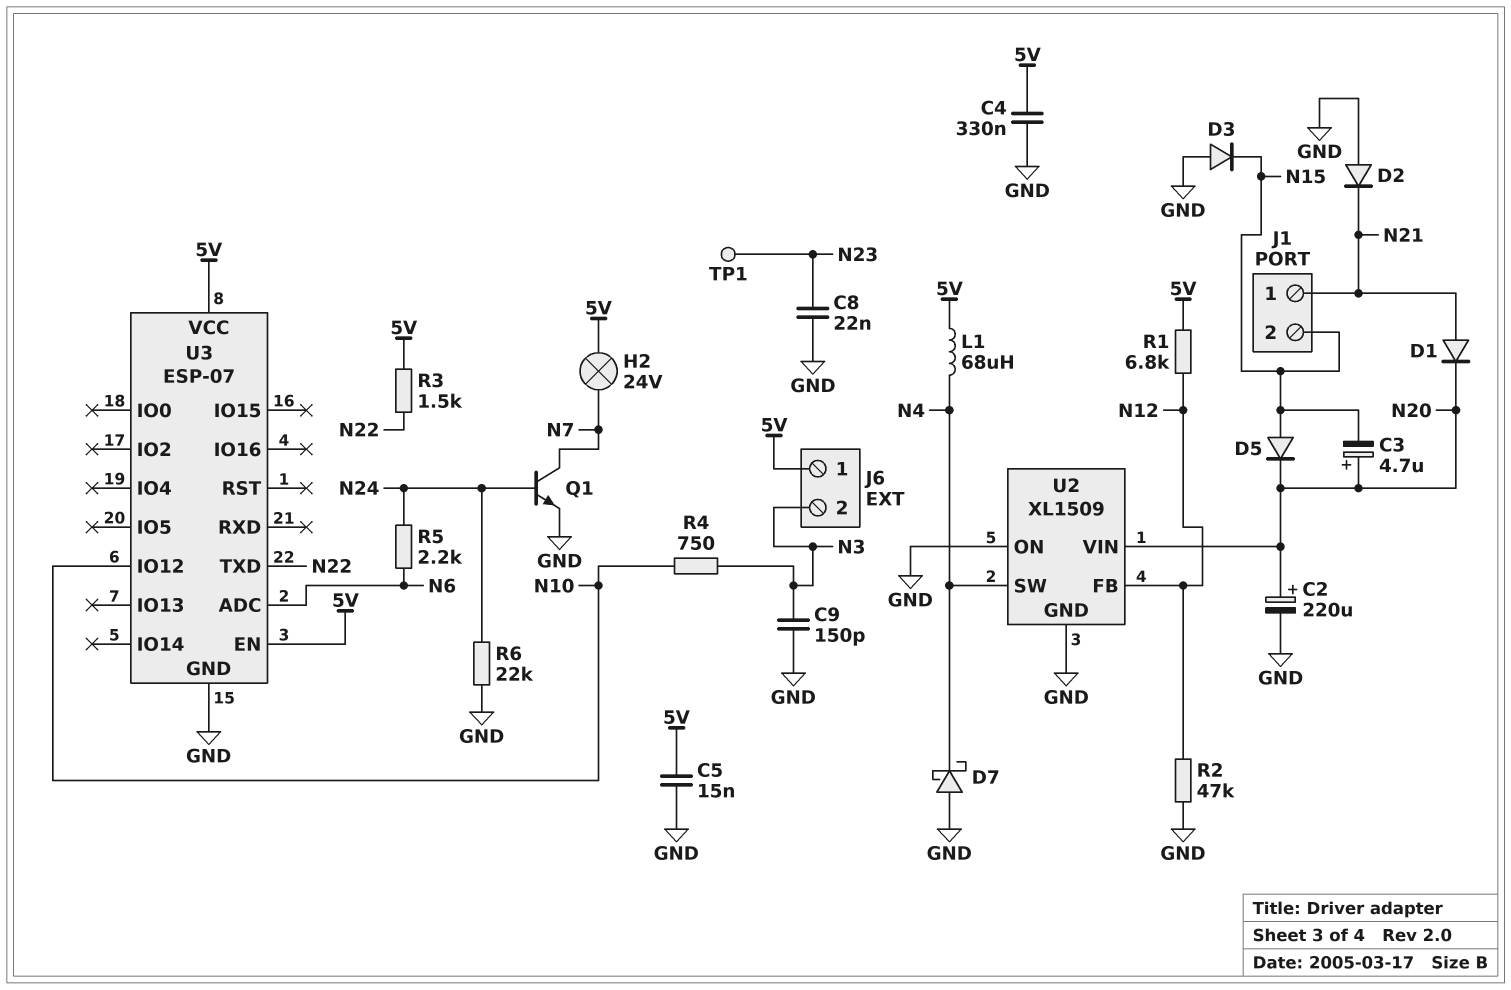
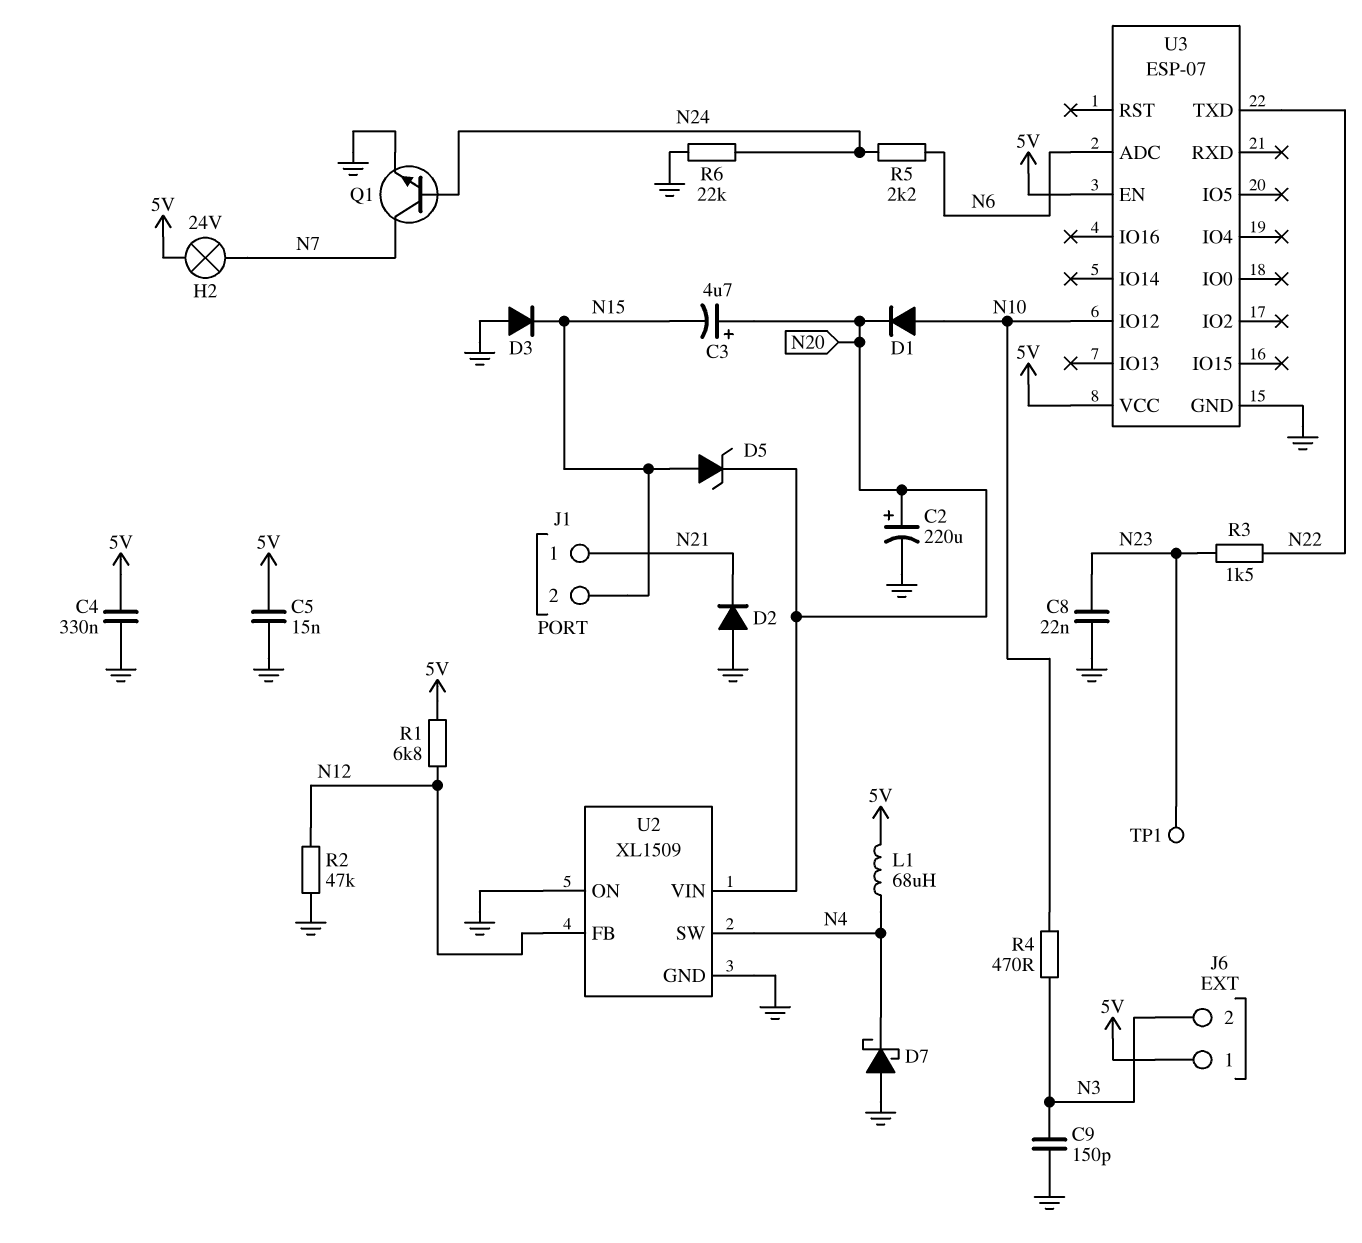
D1: diode (A N21, K N20) -> diode (A N10, K N20)
D5: diode (A N15, K N20) -> zener (A N15, K N20)
R3: 1.5k (5V, N22) -> 1.5k (N22, N23)
R4: 750 (N3, N10) -> 470 (N3, N10)

